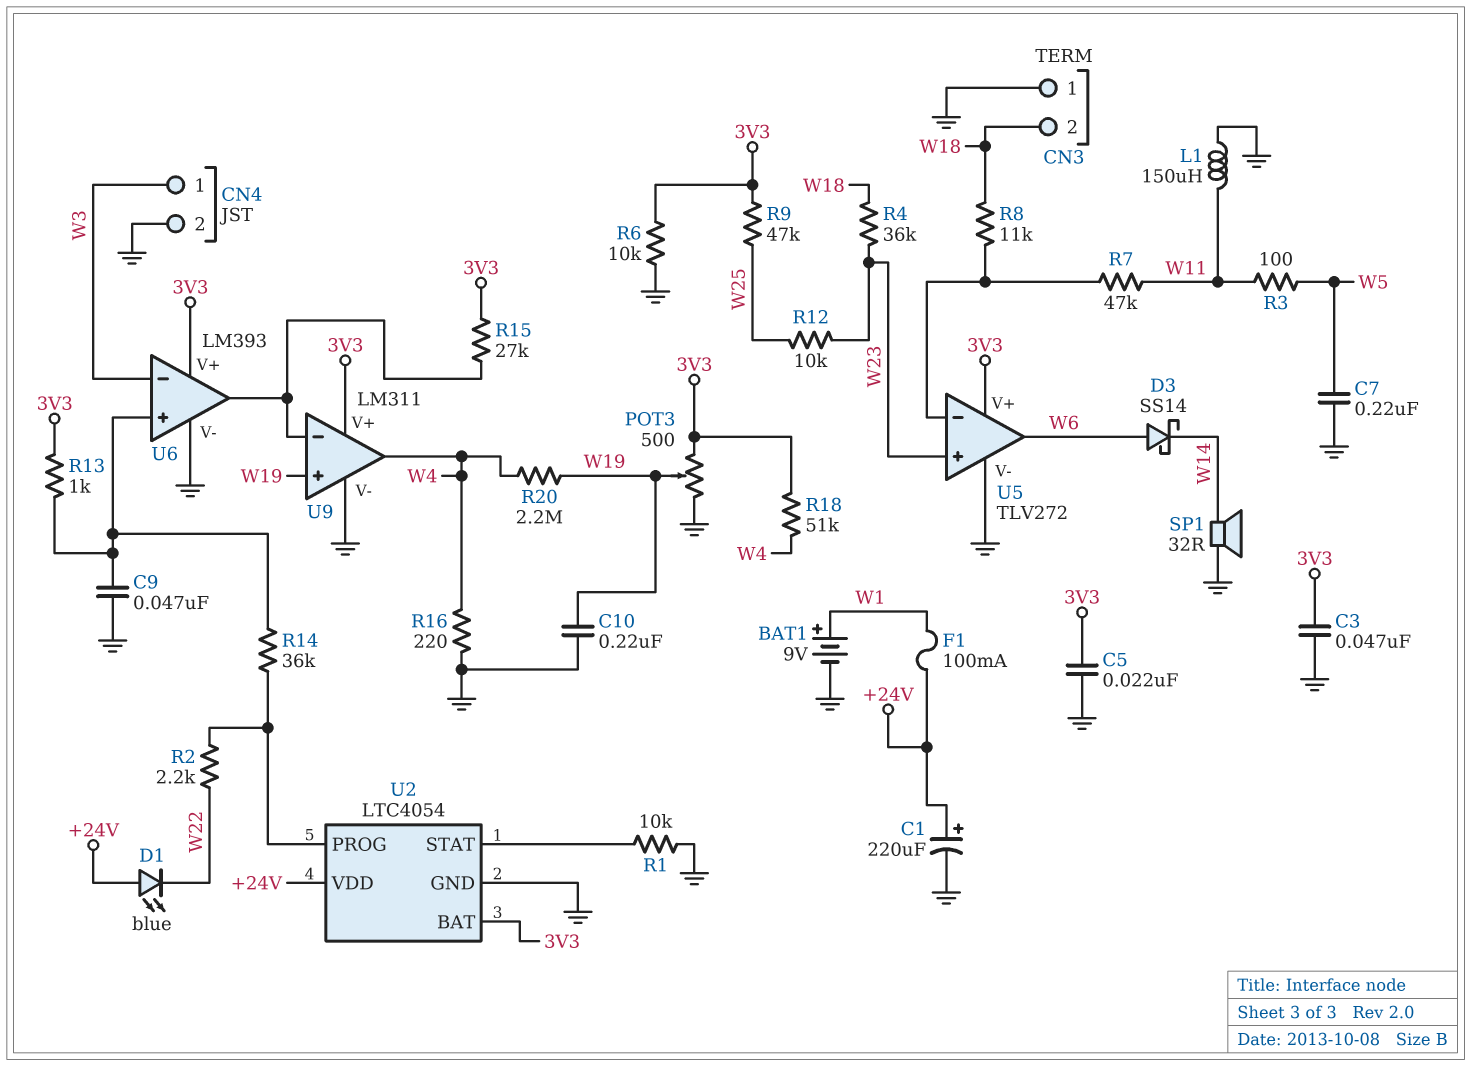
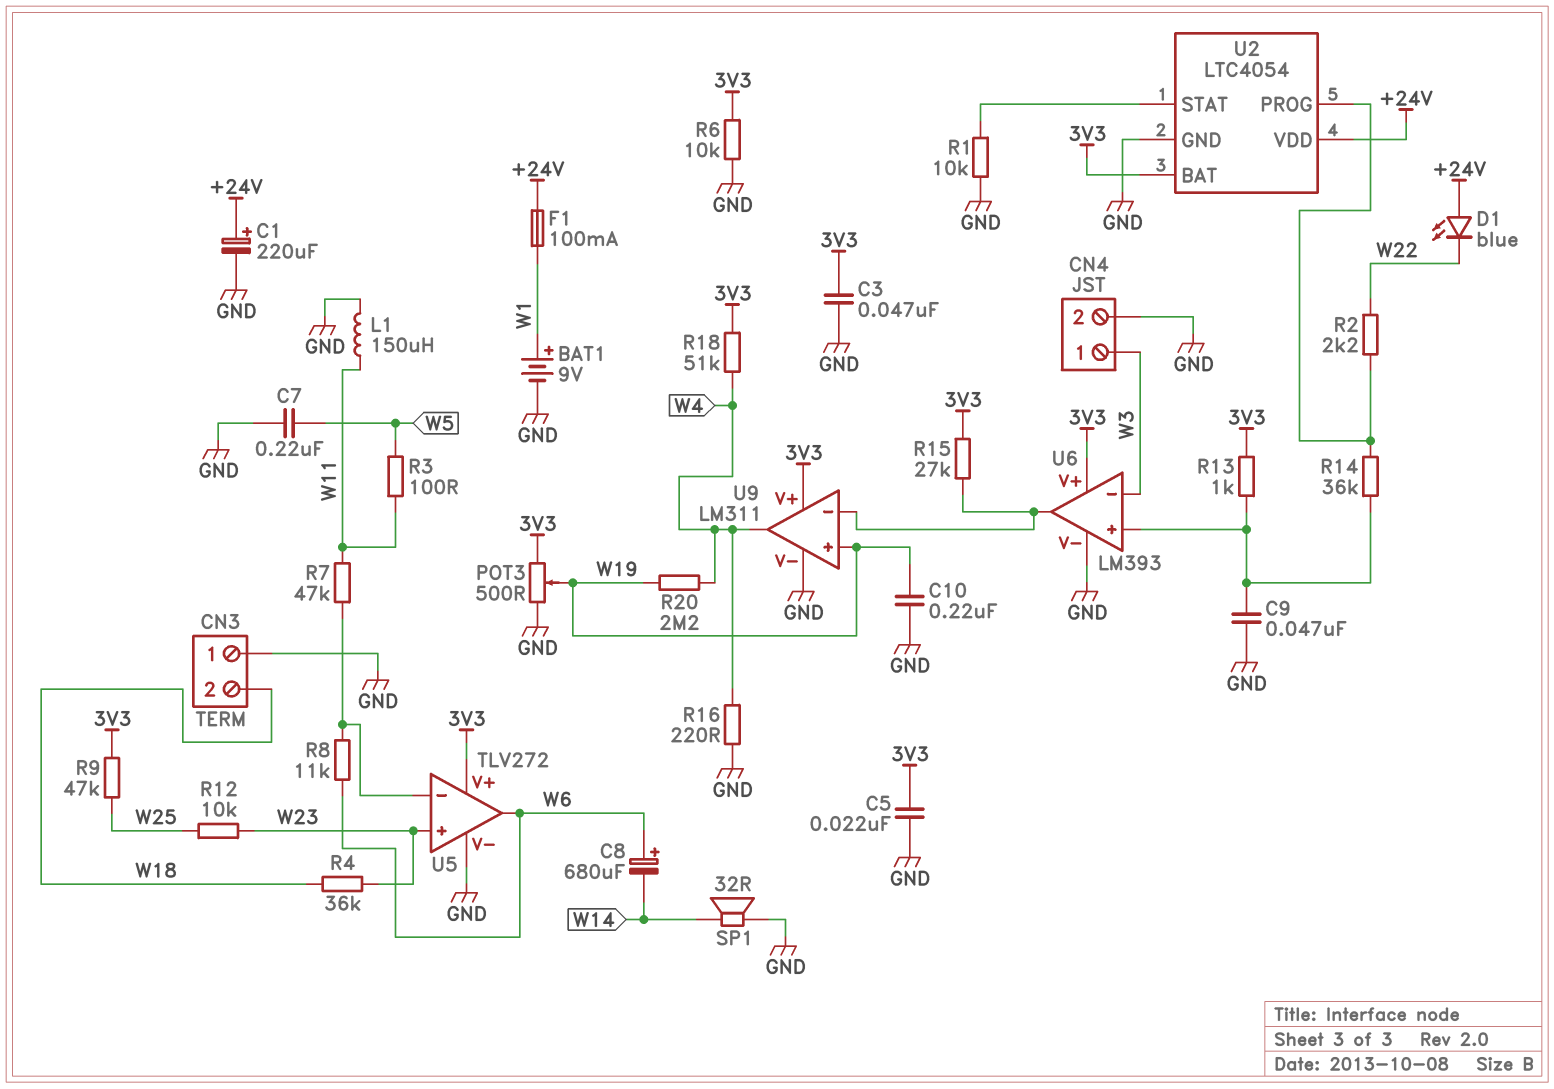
C8: none -> 680uF (plus W6, minus W14)
D3: schottky SS14 (A W6, K W14) -> none
R8: 11k (U5/in-, W18) -> 11k (U5/in-, W6)

